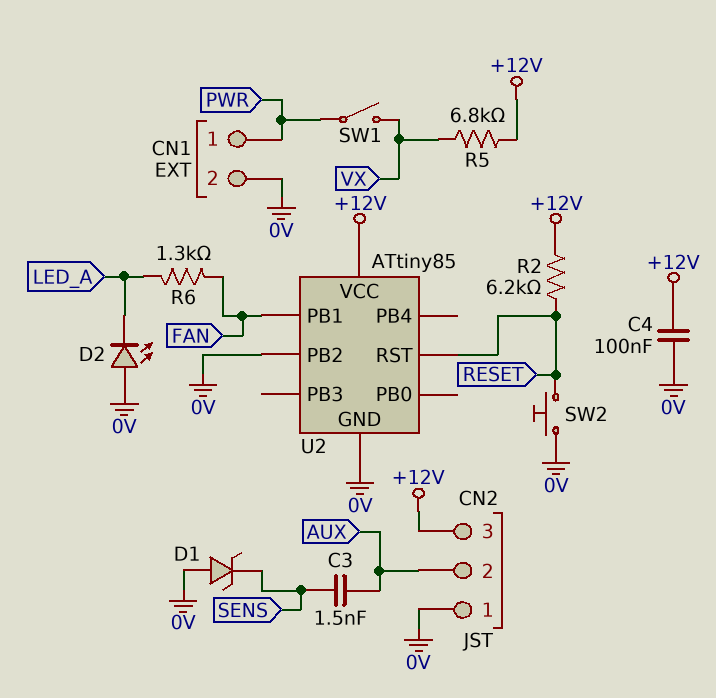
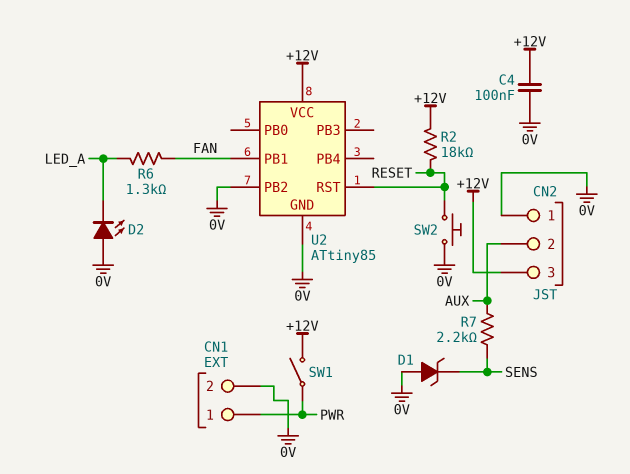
C3: 1.5nF (AUX, SENS) -> none
R2: 6.2k (+12V, RESET) -> 18k (+12V, RESET)
R5: 6.8k (+12V, VX) -> none
R7: none -> 2.2k (AUX, SENS)
SW1: switch (PWR, VX) -> switch (+12V, PWR)

